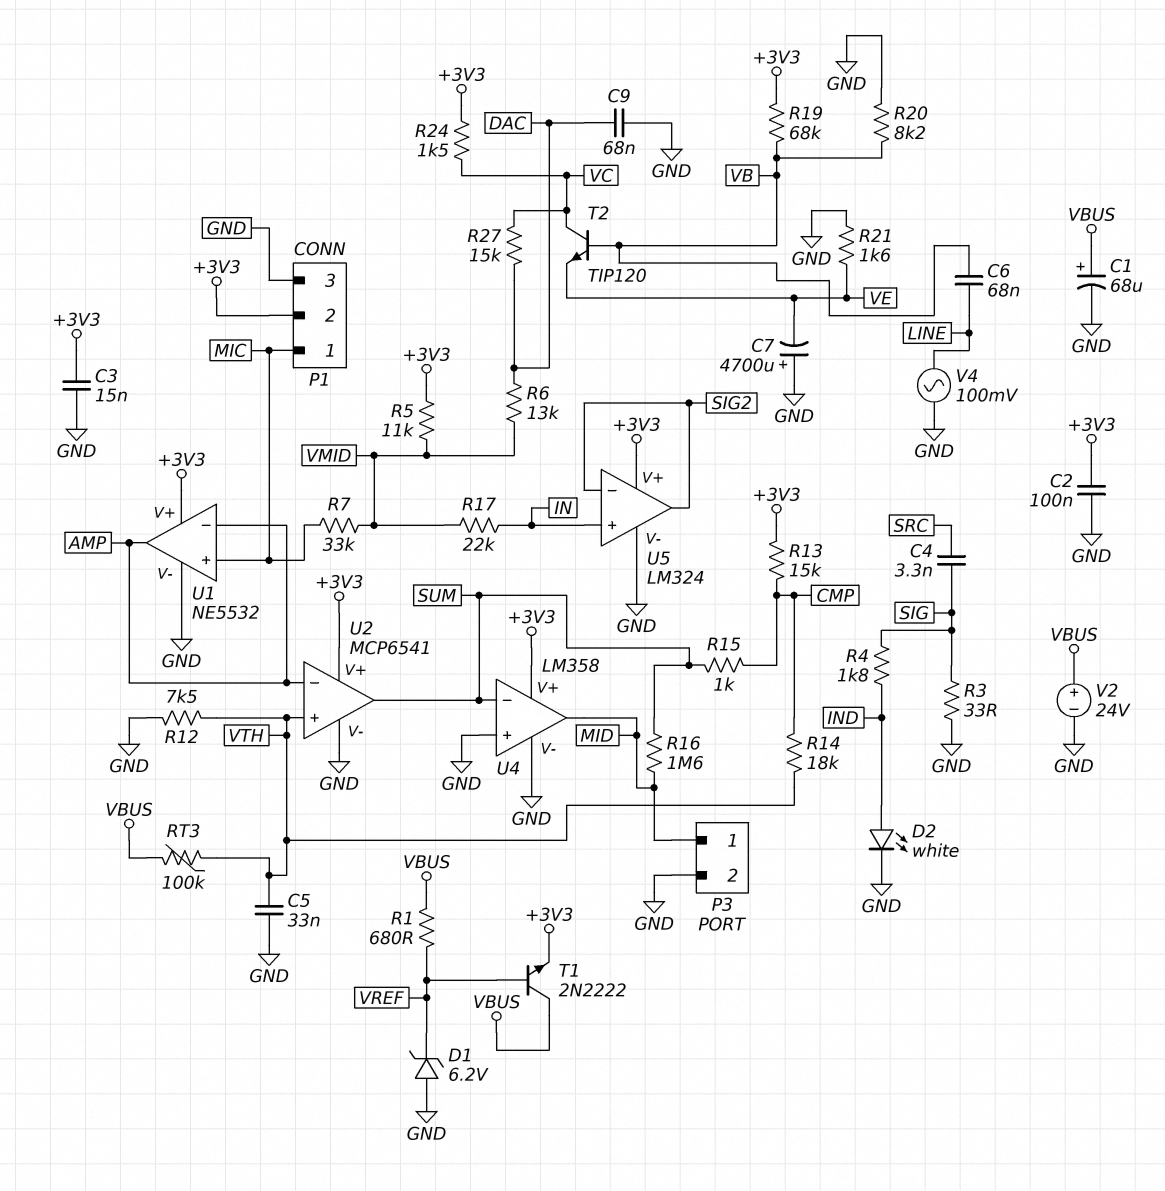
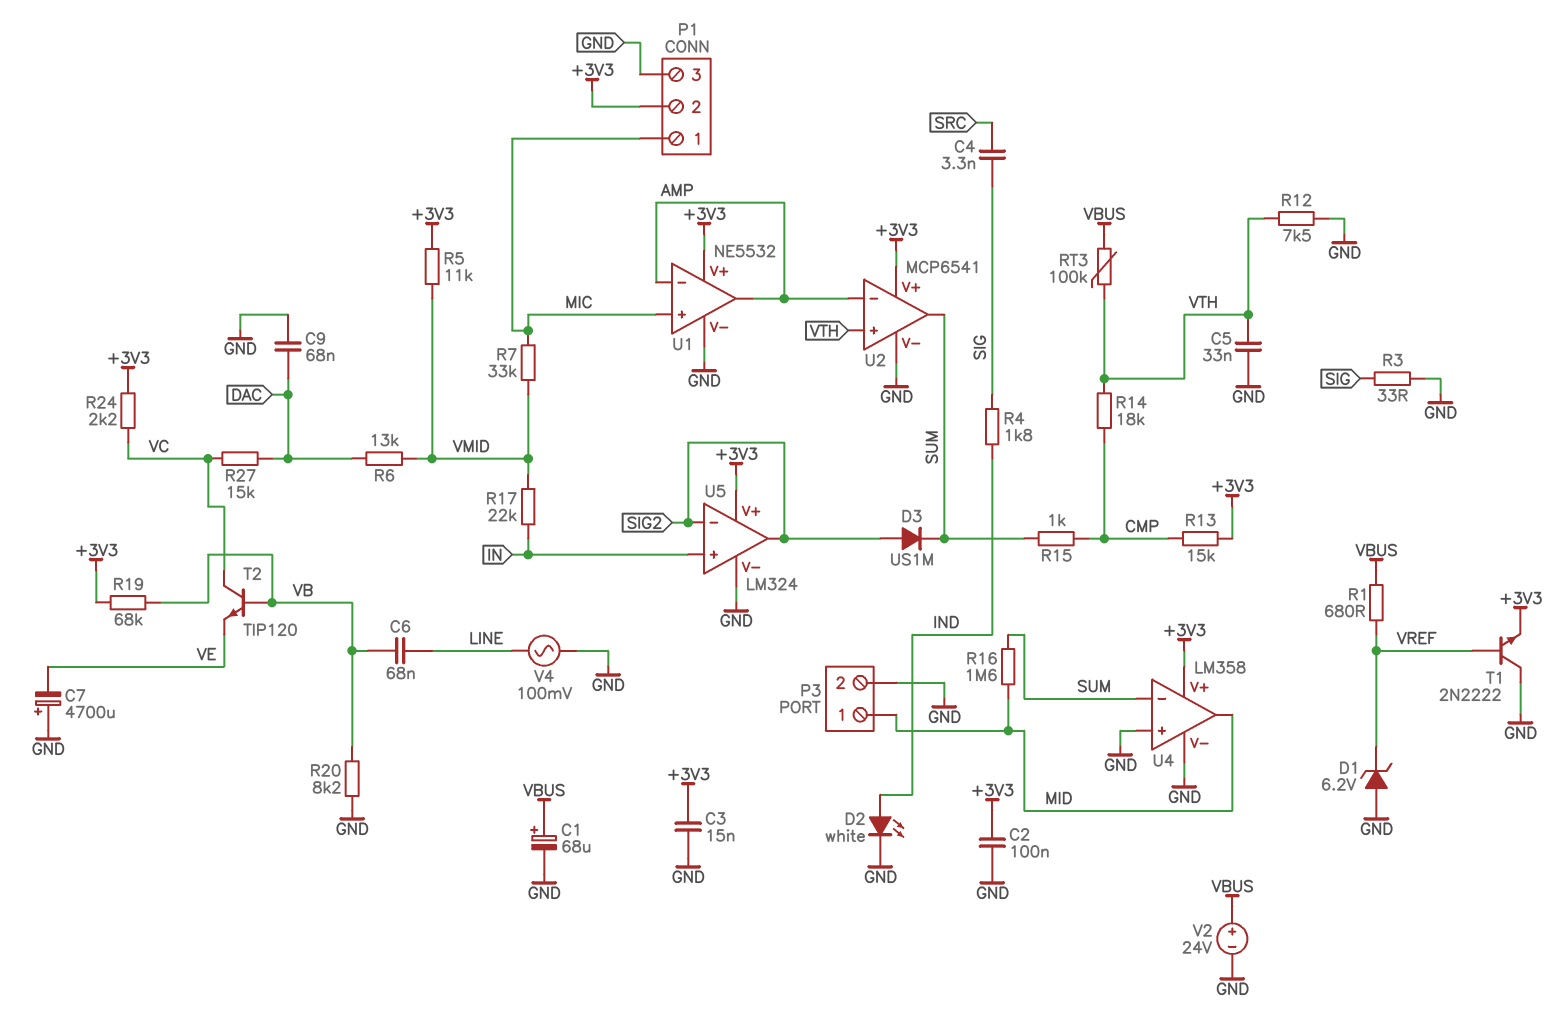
D3: none -> diode US1M (A SIG2, K SUM)
R21: 1.6k (GND, VE) -> none
R24: 1.5k (+3V3, VC) -> 2.2k (+3V3, VC)
T1: NPN 2N2222 (B VREF, C VBUS, E +3V3) -> NPN 2N2222 (B VREF, C GND, E +3V3)

